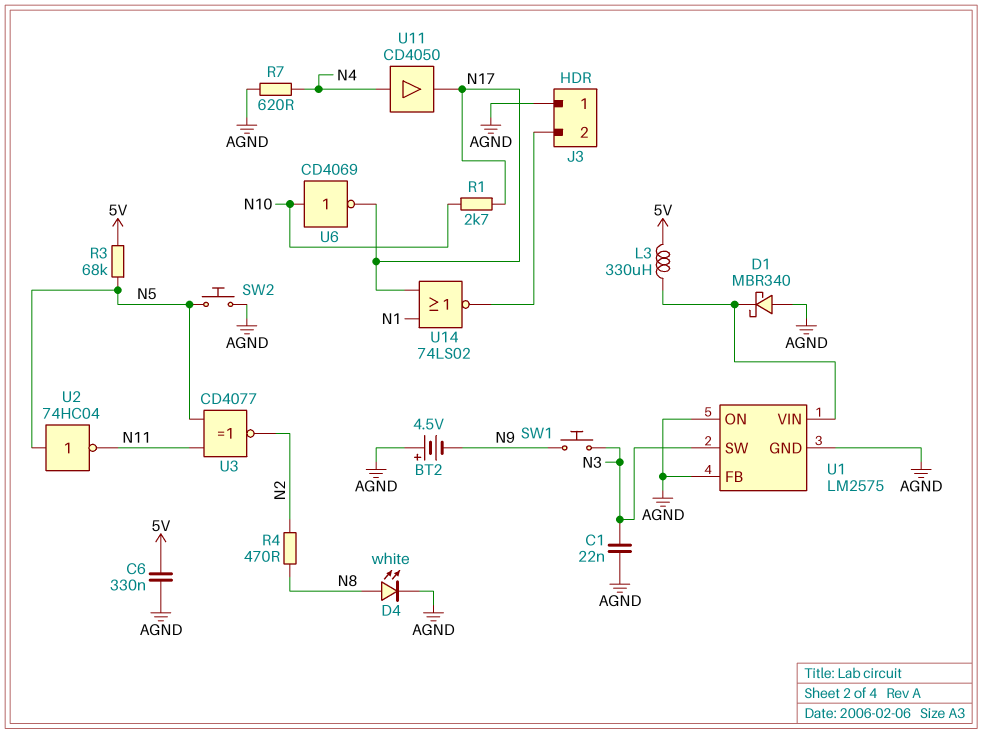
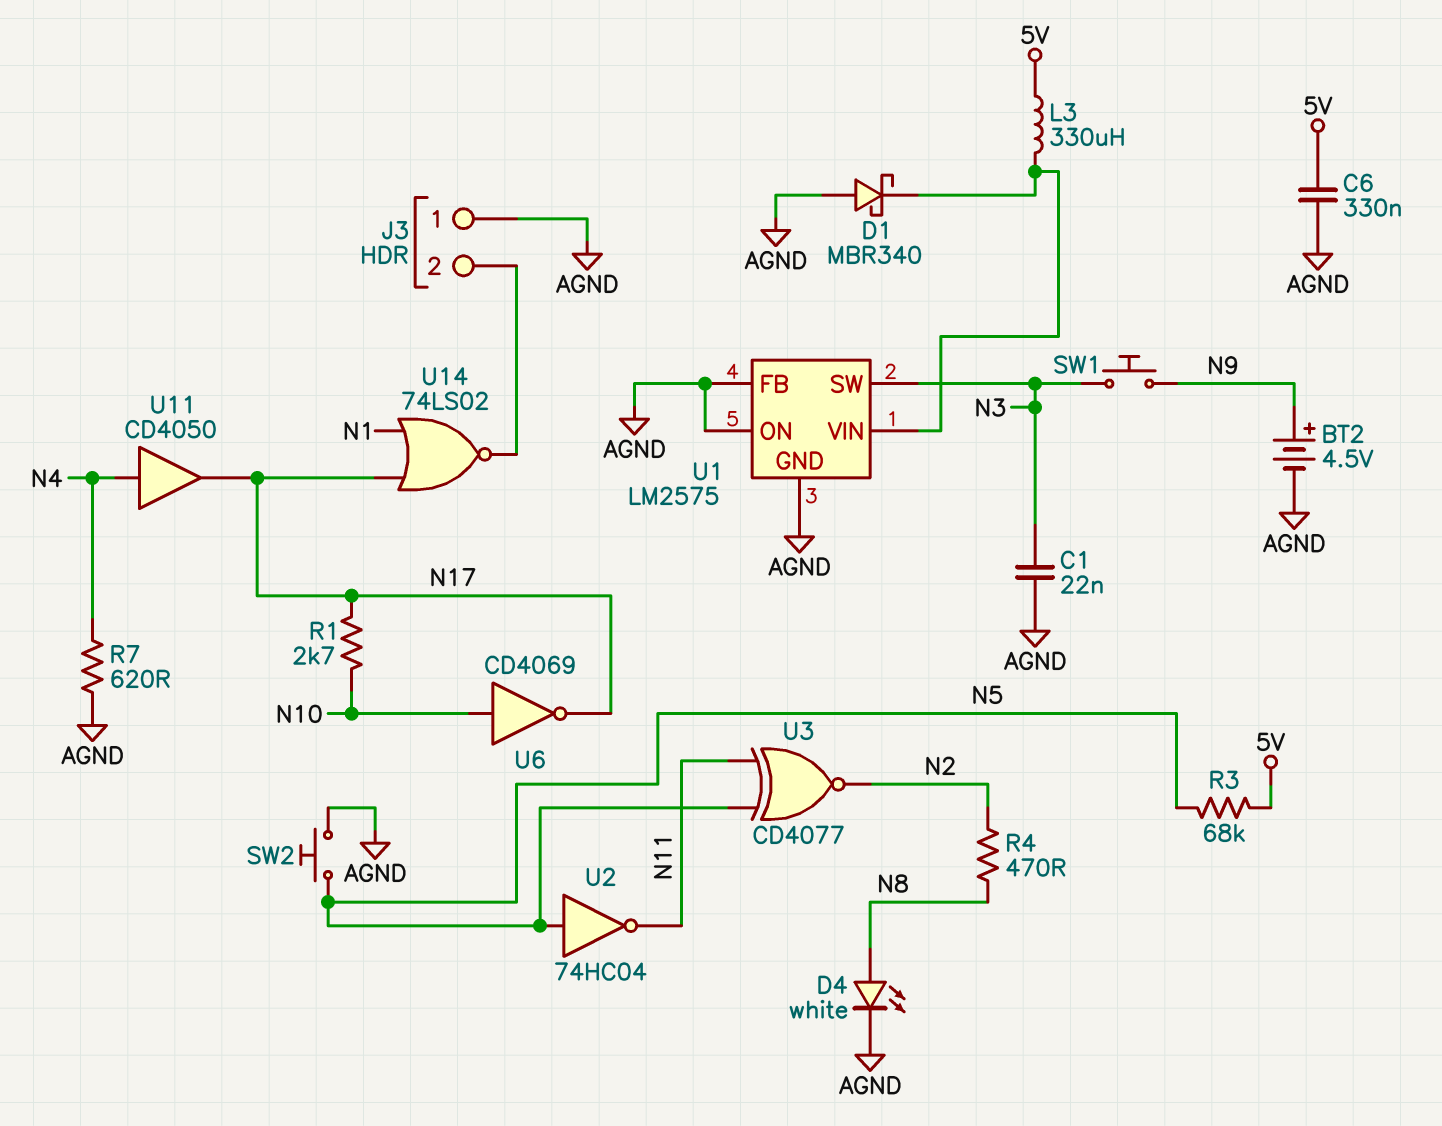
BT2: 4.5V (plus AGND, minus N9) -> 4.5V (plus N9, minus AGND)

